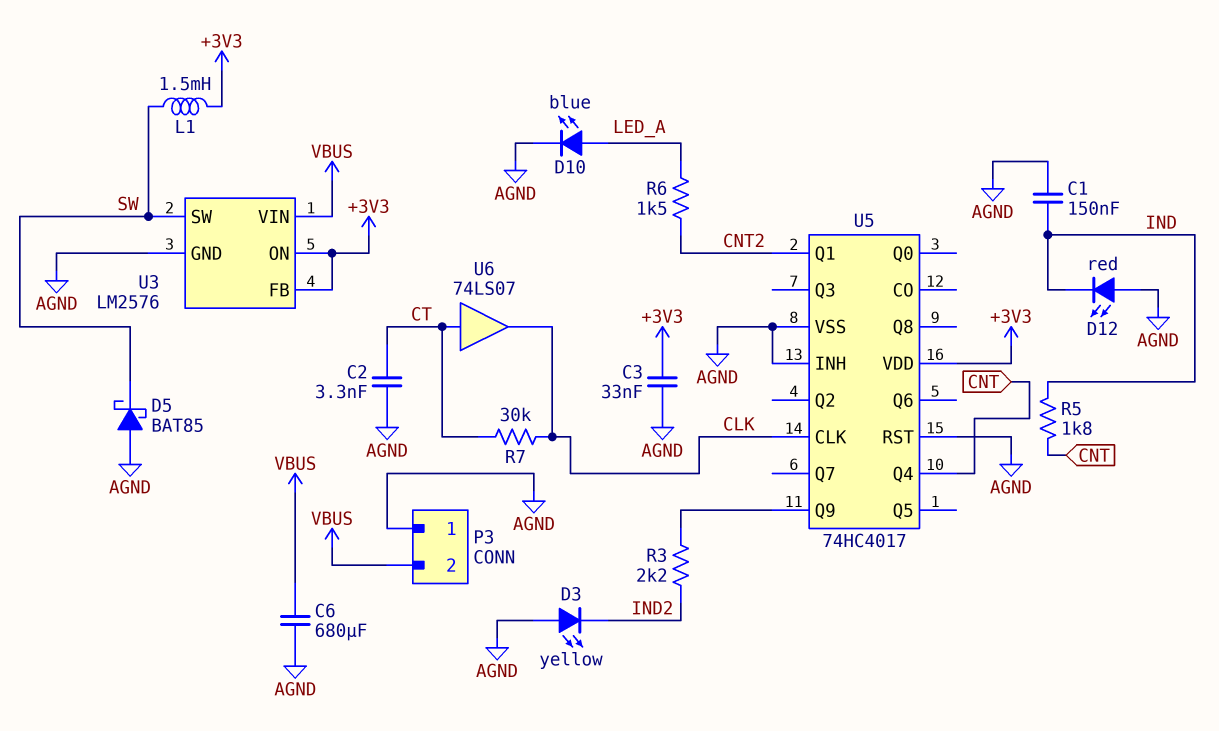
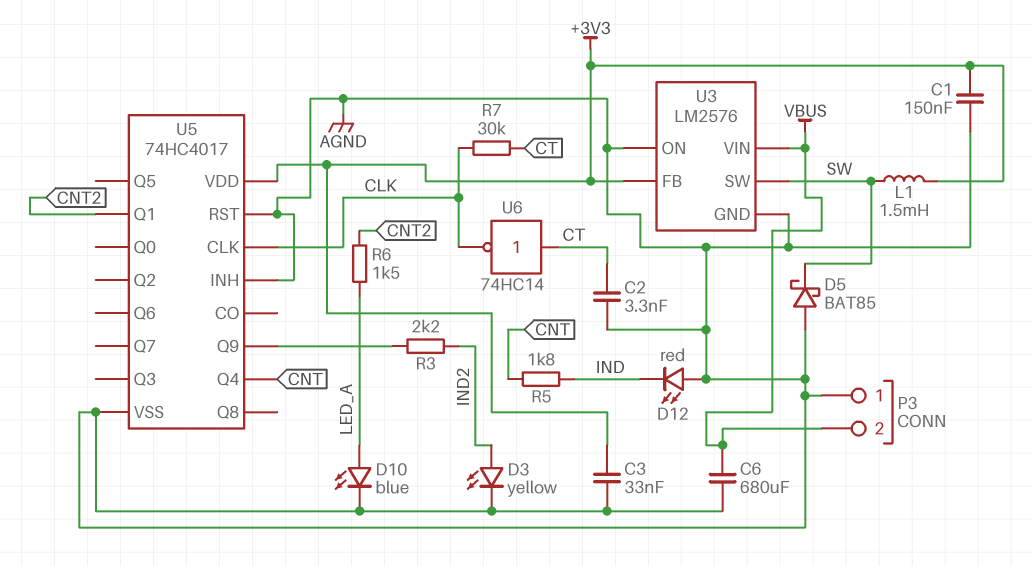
C1: 150nF (AGND, IND) -> 150nF (+3V3, AGND)
D3: LED yellow (A AGND, K IND2) -> LED yellow (A IND2, K AGND)
U3 pin ON: +3V3 -> AGND
U6: buffer 74LS07 (in CT, out CLK) -> NOT 74HC14 (in CT, out CLK)

